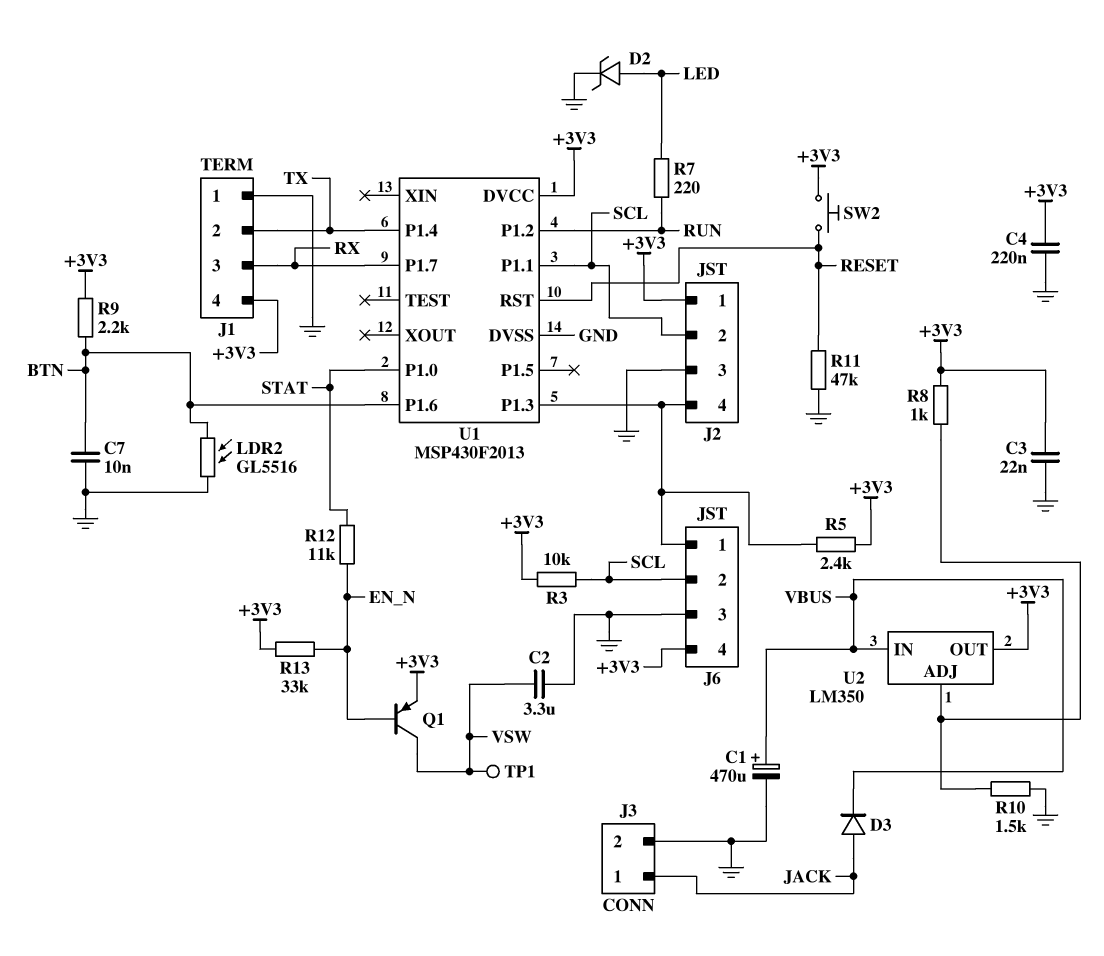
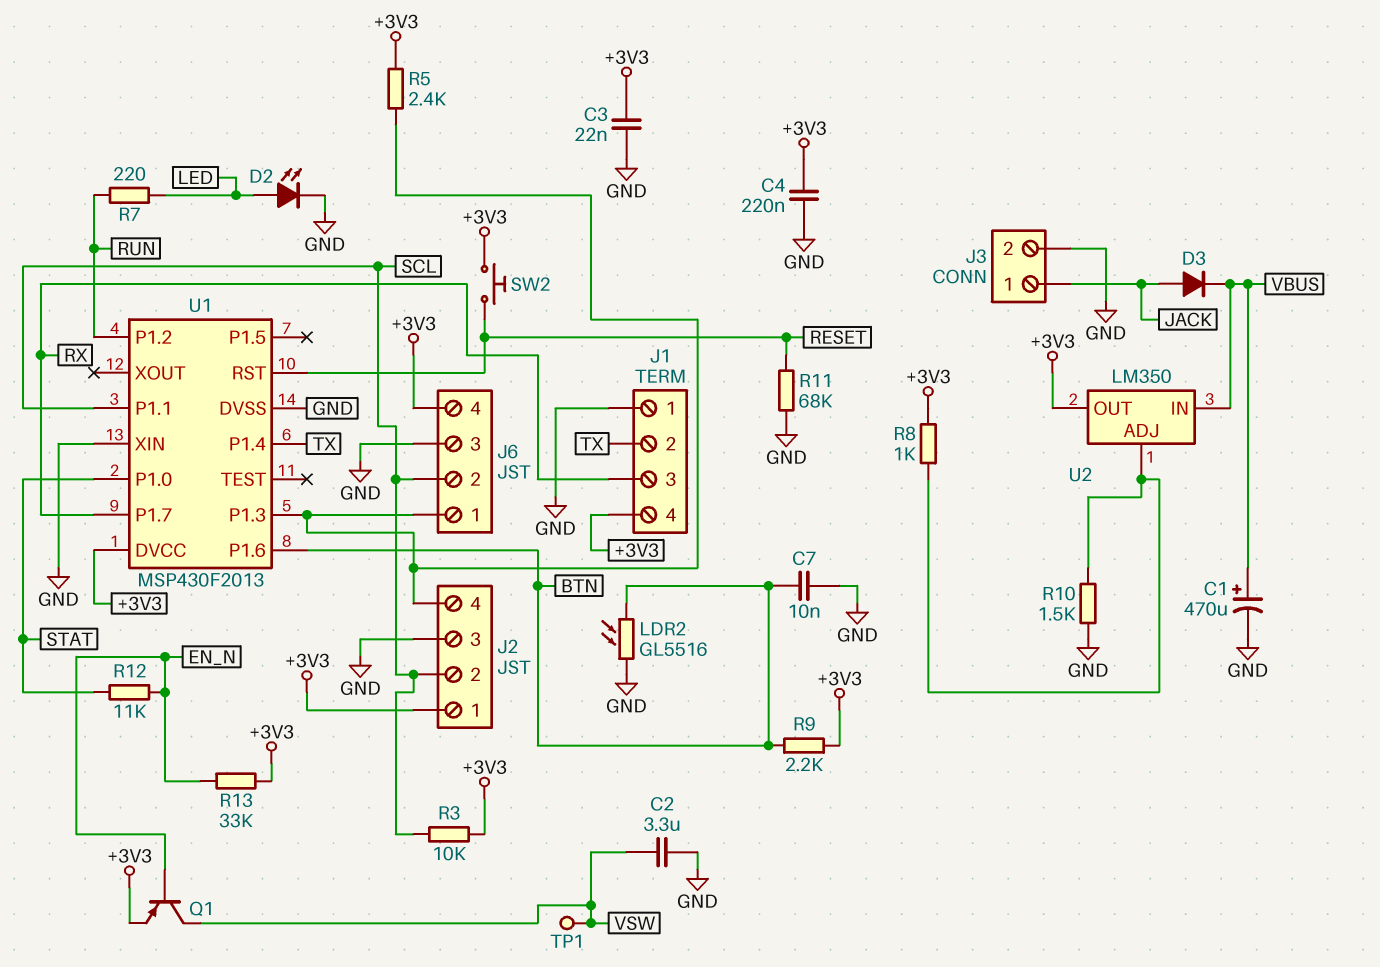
D2: zener (A LED, K GND) -> LED (A LED, K GND)
R11: 47k (GND, RESET) -> 68k (GND, RESET)
U1 pin XIN: none -> GND

